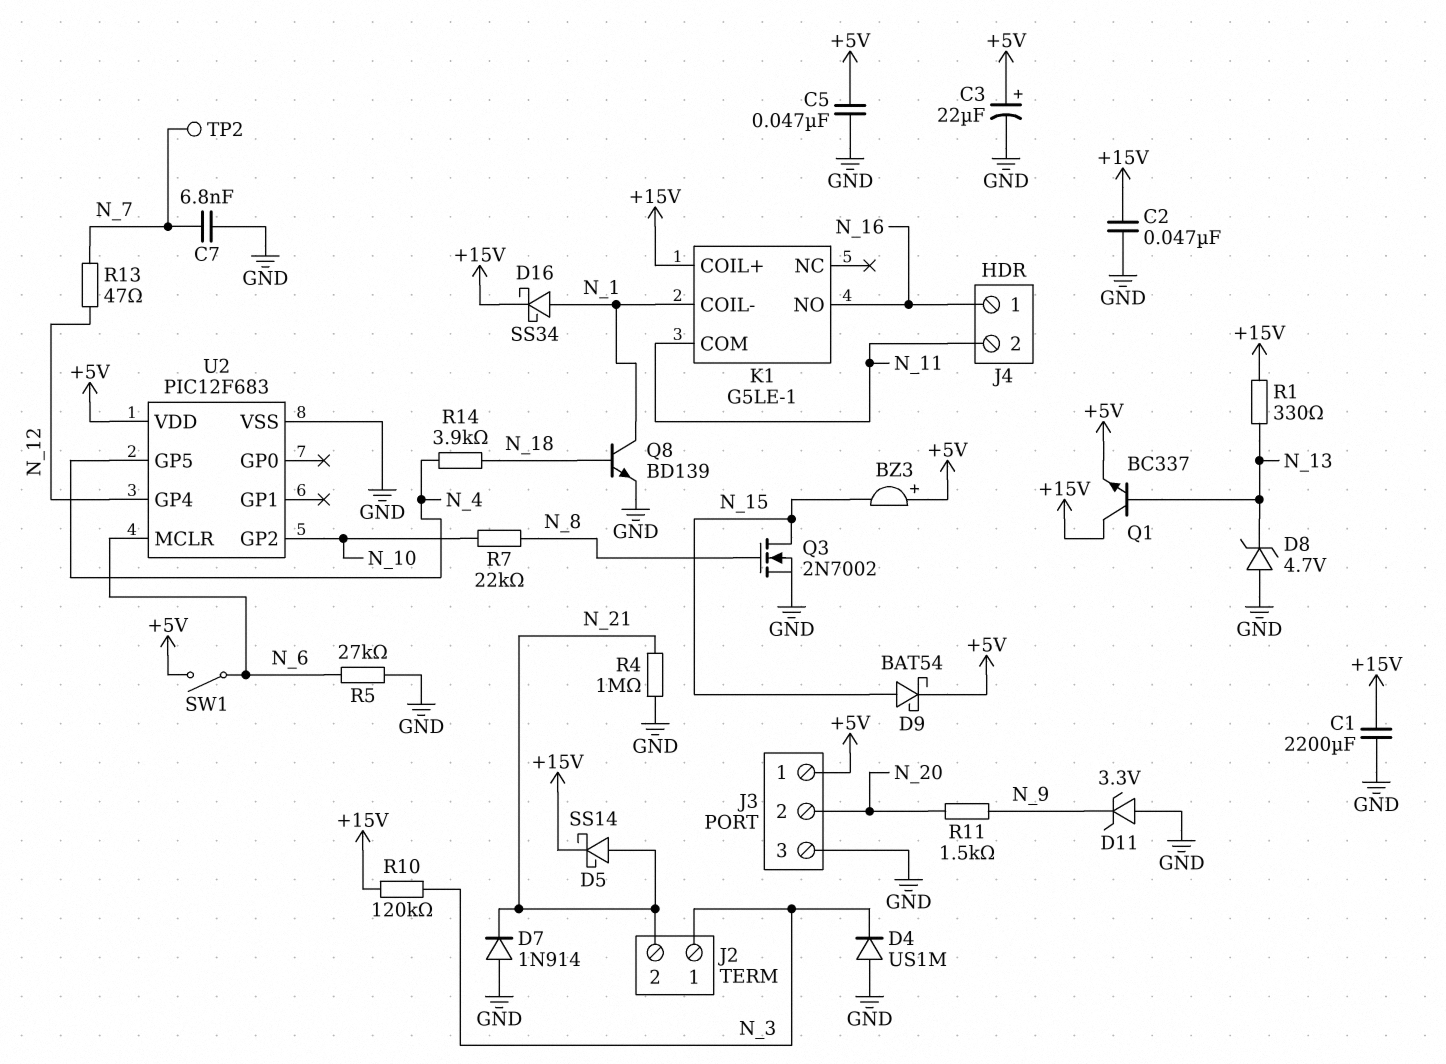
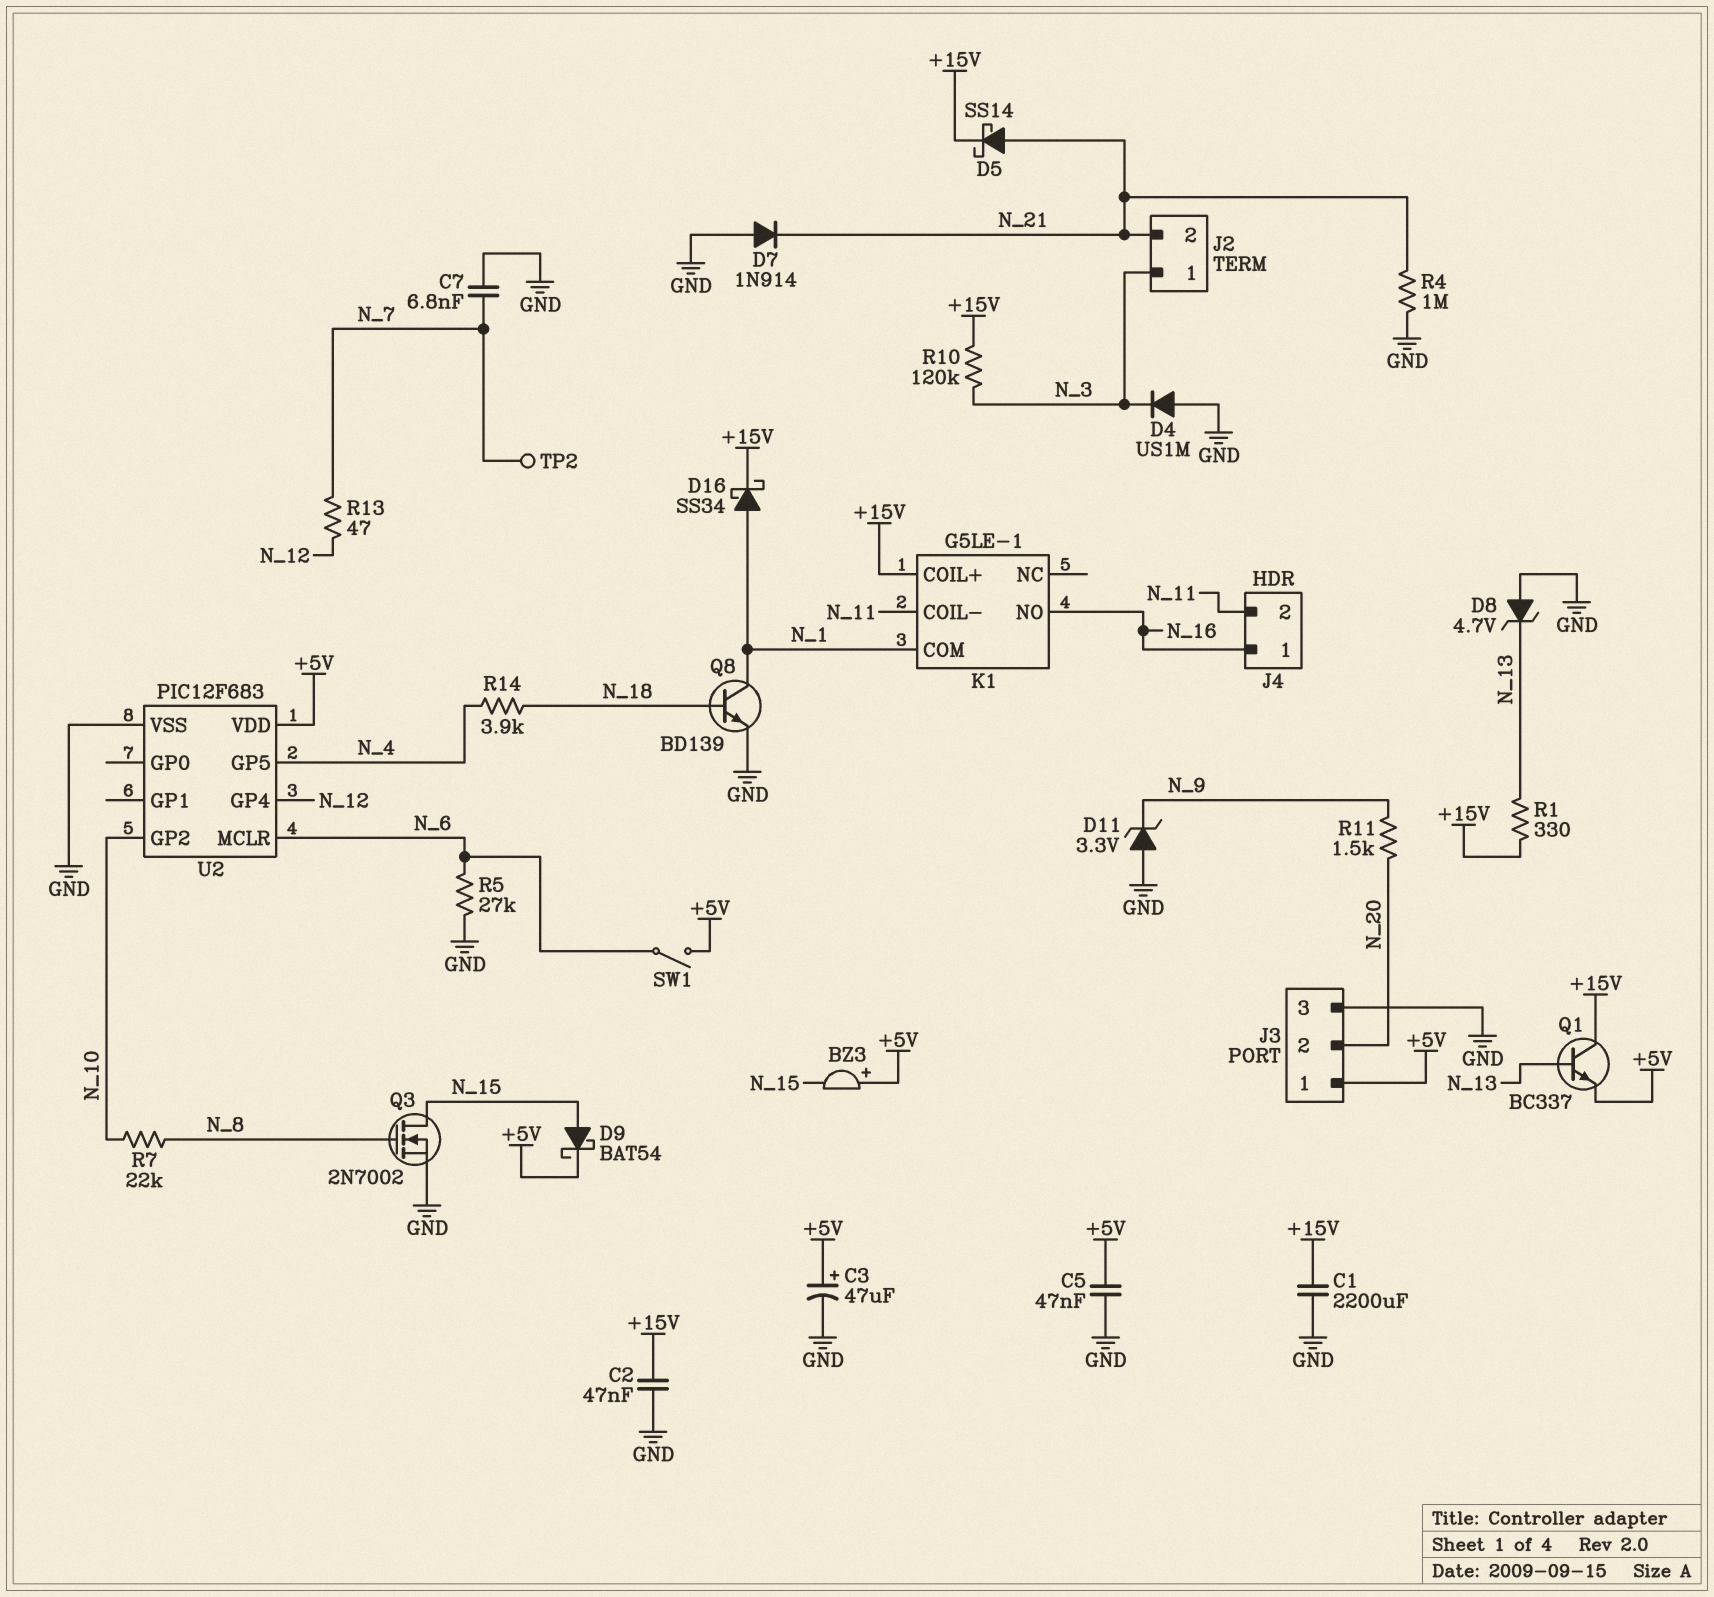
C3: 22uF (plus +5V, minus GND) -> 47uF (plus +5V, minus GND)
K1 pin COIL-: N_1 -> N_11
K1 pin COM: N_11 -> N_1

